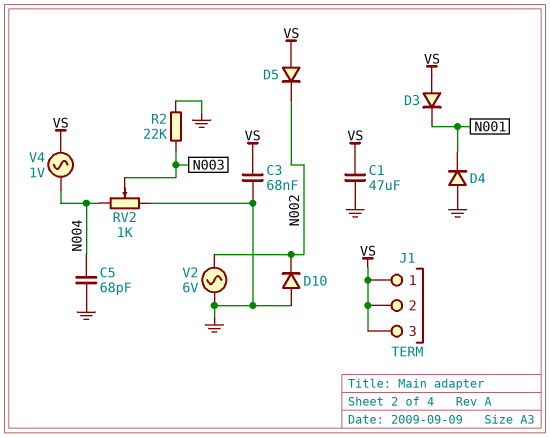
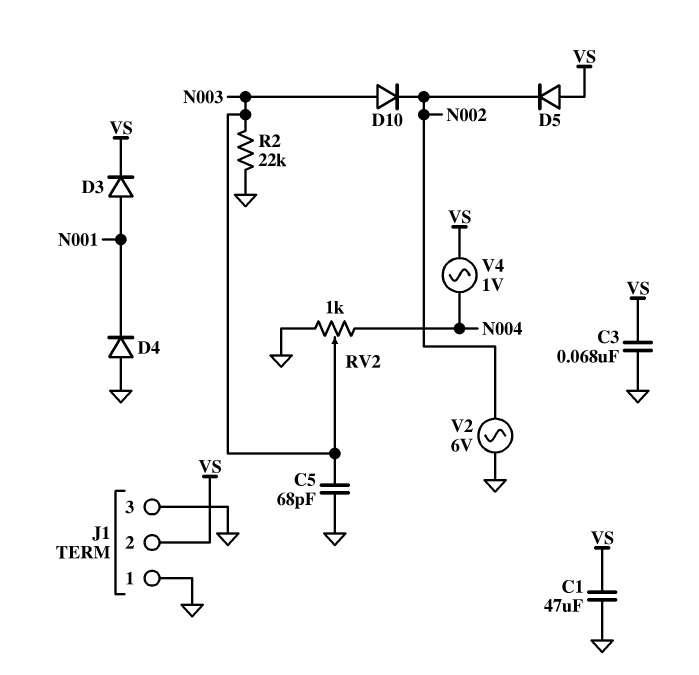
C5: 68pF (GND, N004) -> 68pF (GND, N003)
D3: diode (A VS, K N001) -> diode (A N001, K VS)
D10: diode (A GND, K N002) -> diode (A N003, K N002)
J1 pin 1: VS -> GND
J1 pin 3: VS -> GND

